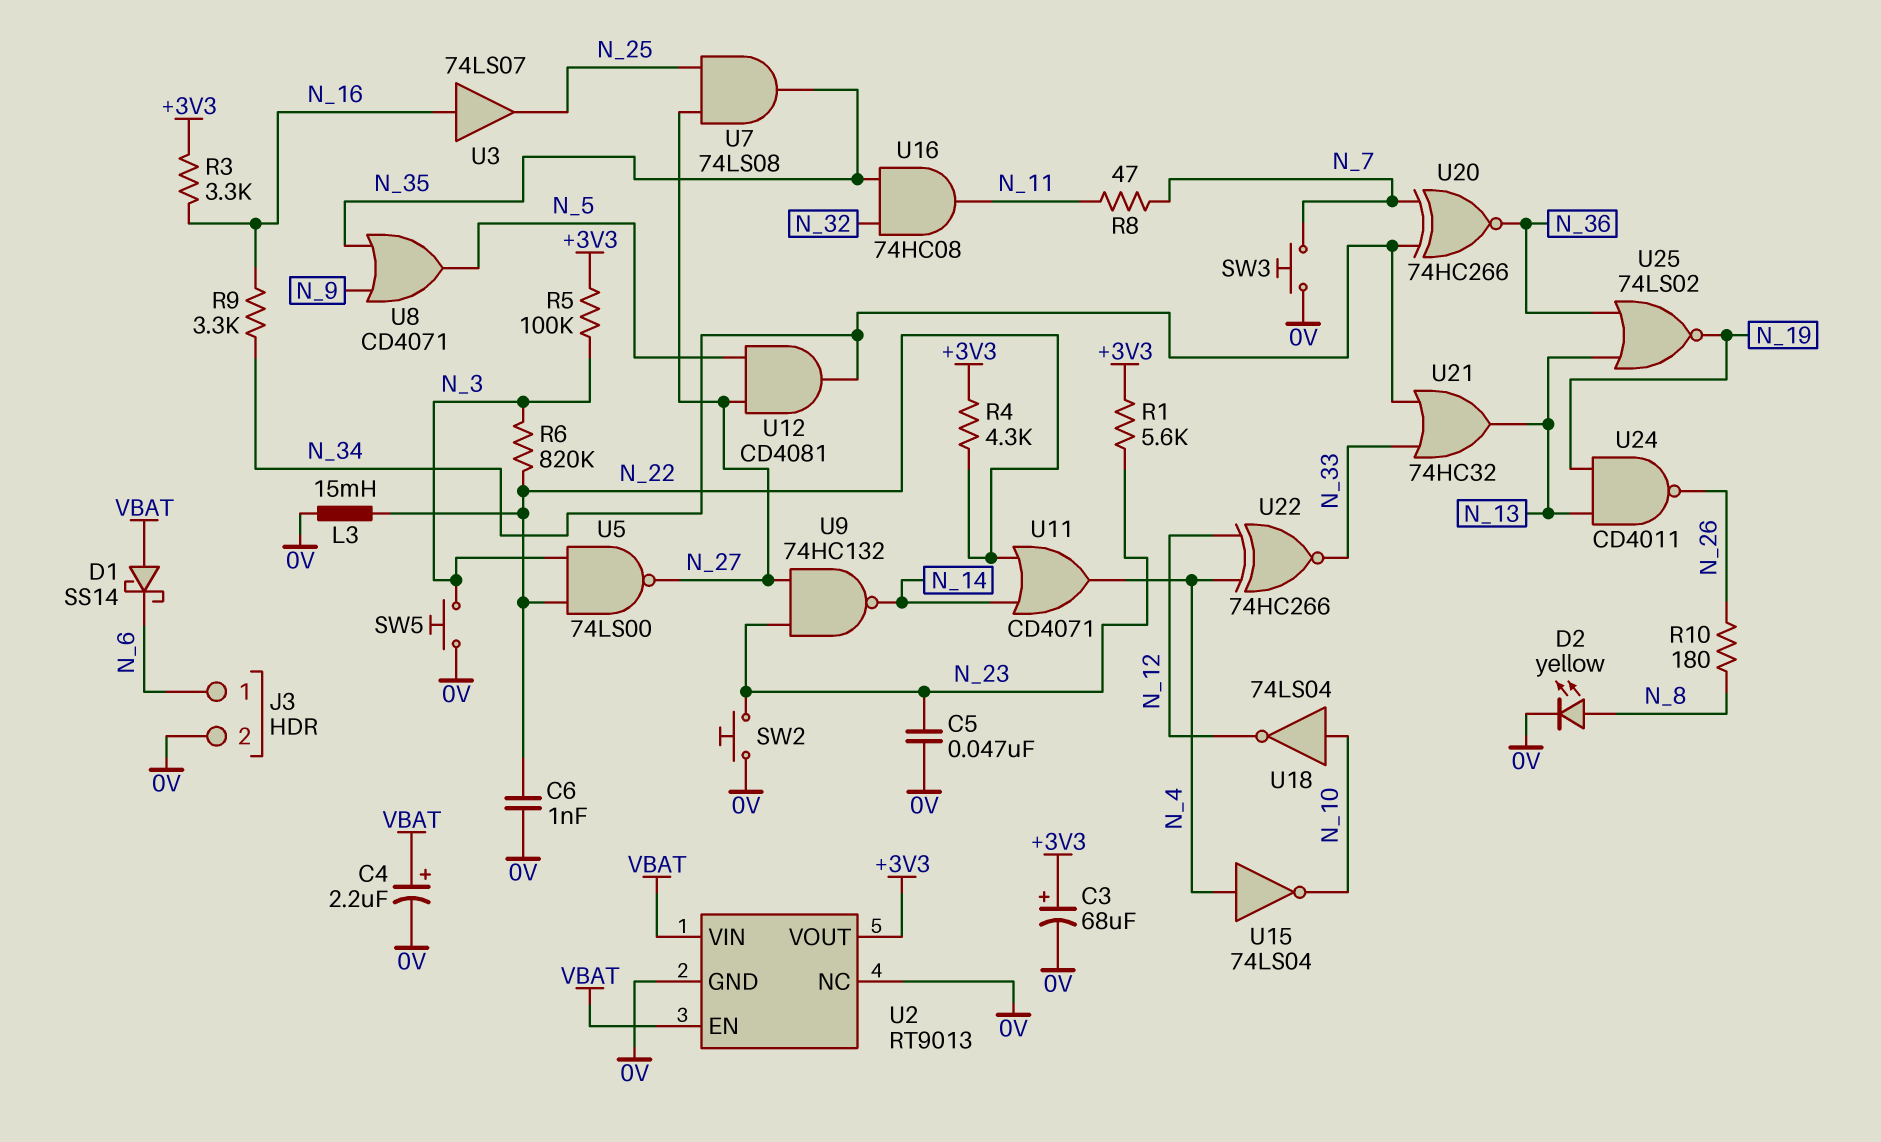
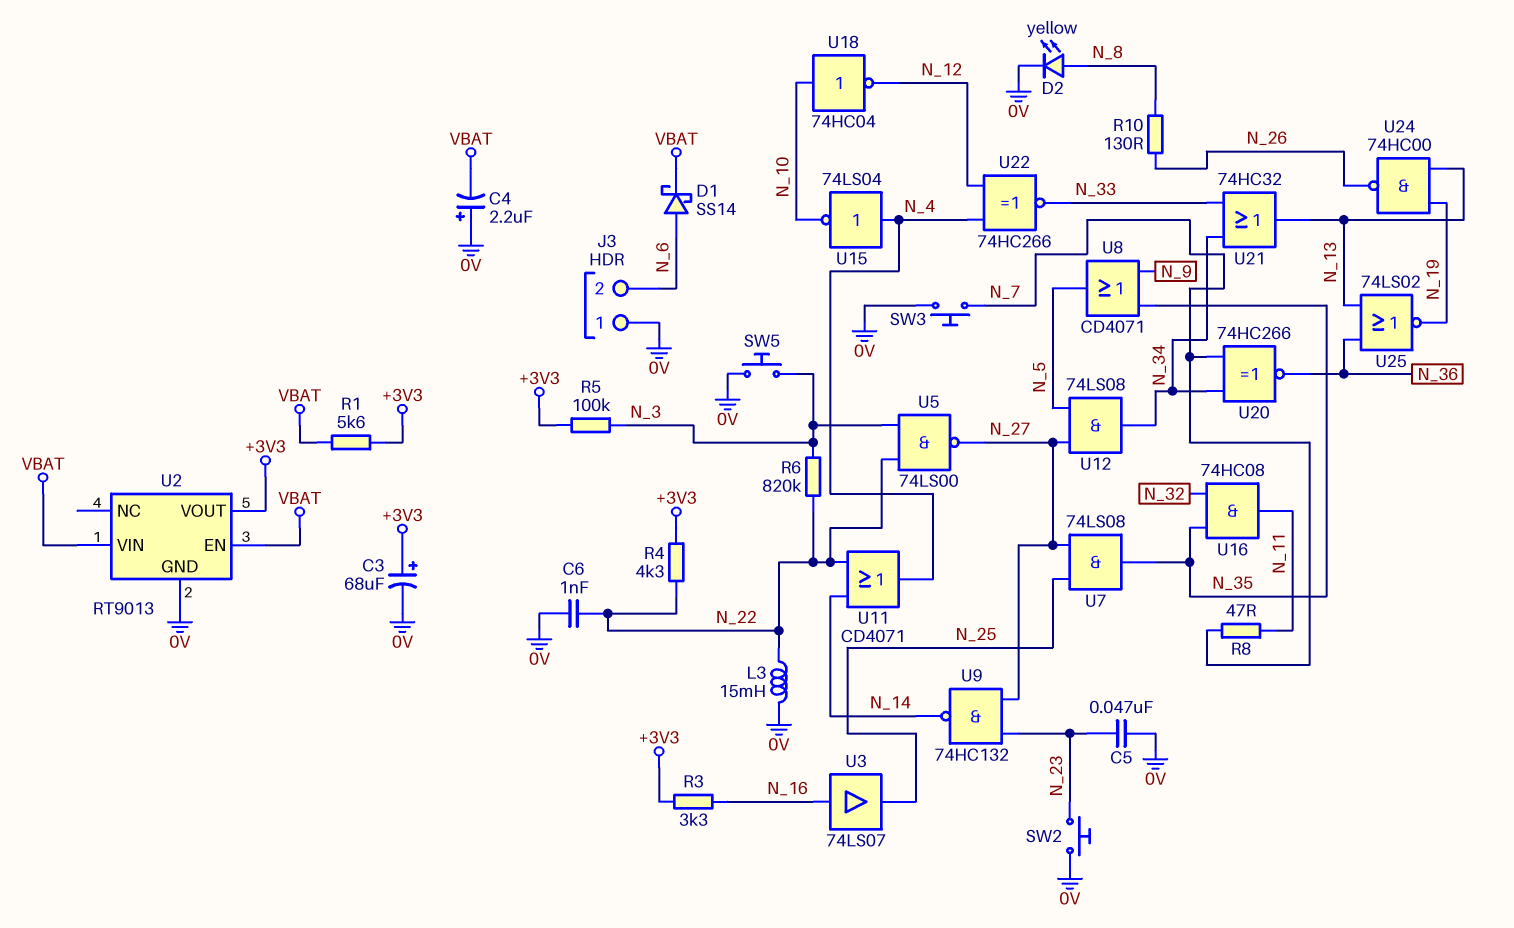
C4: 2.2uF (plus VBAT, minus 0V) -> 2.2uF (plus 0V, minus VBAT)
D1: schottky SS14 (A VBAT, K N_6) -> schottky SS14 (A N_6, K VBAT)
J3 pin 1: N_6 -> 0V
J3 pin 2: 0V -> N_6
R1: 5.6k (+3V3, N_23) -> 5.6k (+3V3, VBAT)
R9: 3.3k (N_16, N_34) -> none
R10: 180 (N_8, N_26) -> 130 (N_8, N_26)
U2 pin NC: 0V -> none
U12: AND CD4081 (in N_5, in N_27, out N_34) -> AND 74LS08 (in N_5, in N_27, out N_34)
U18: NOT 74LS04 (in N_10, out N_12) -> NOT 74HC04 (in N_10, out N_12)
U24: NAND CD4011 (in N_13, in N_19, out N_26) -> NAND 74HC00 (in N_13, in N_19, out N_26)

